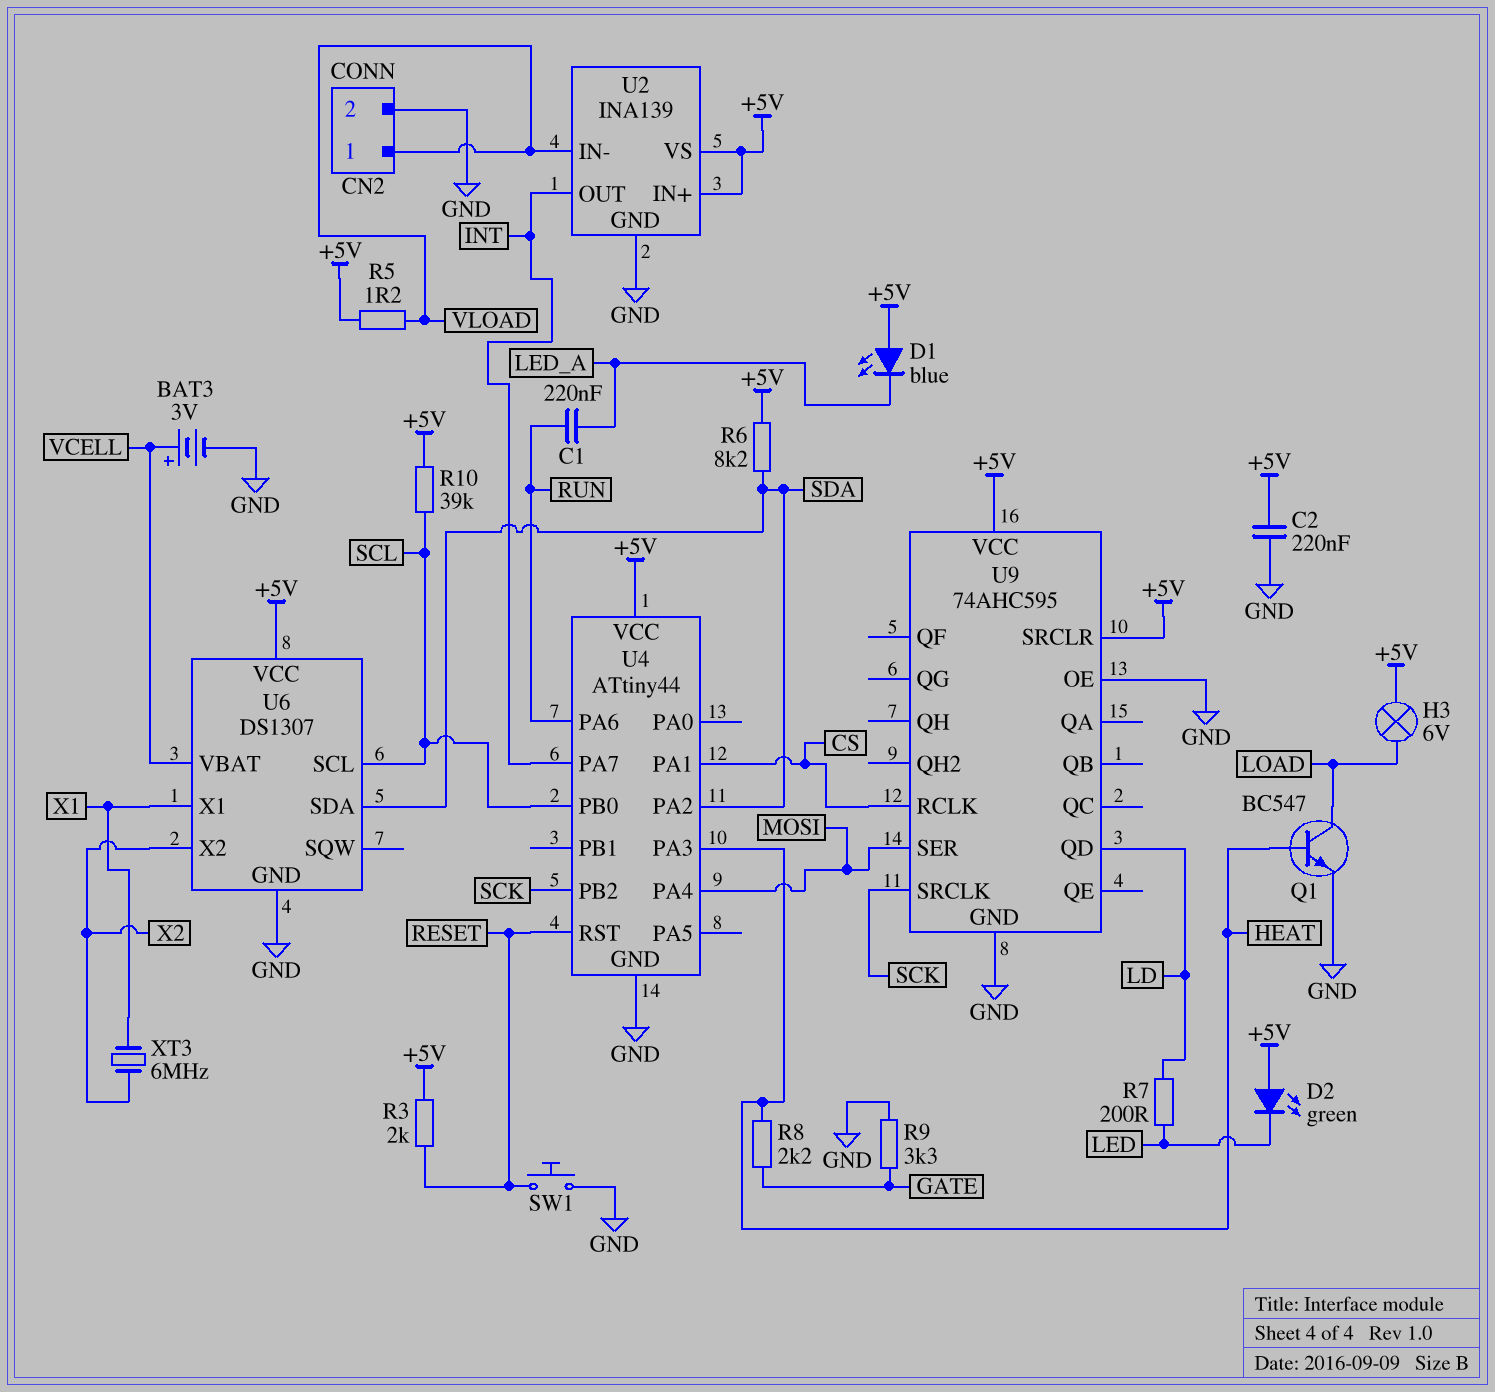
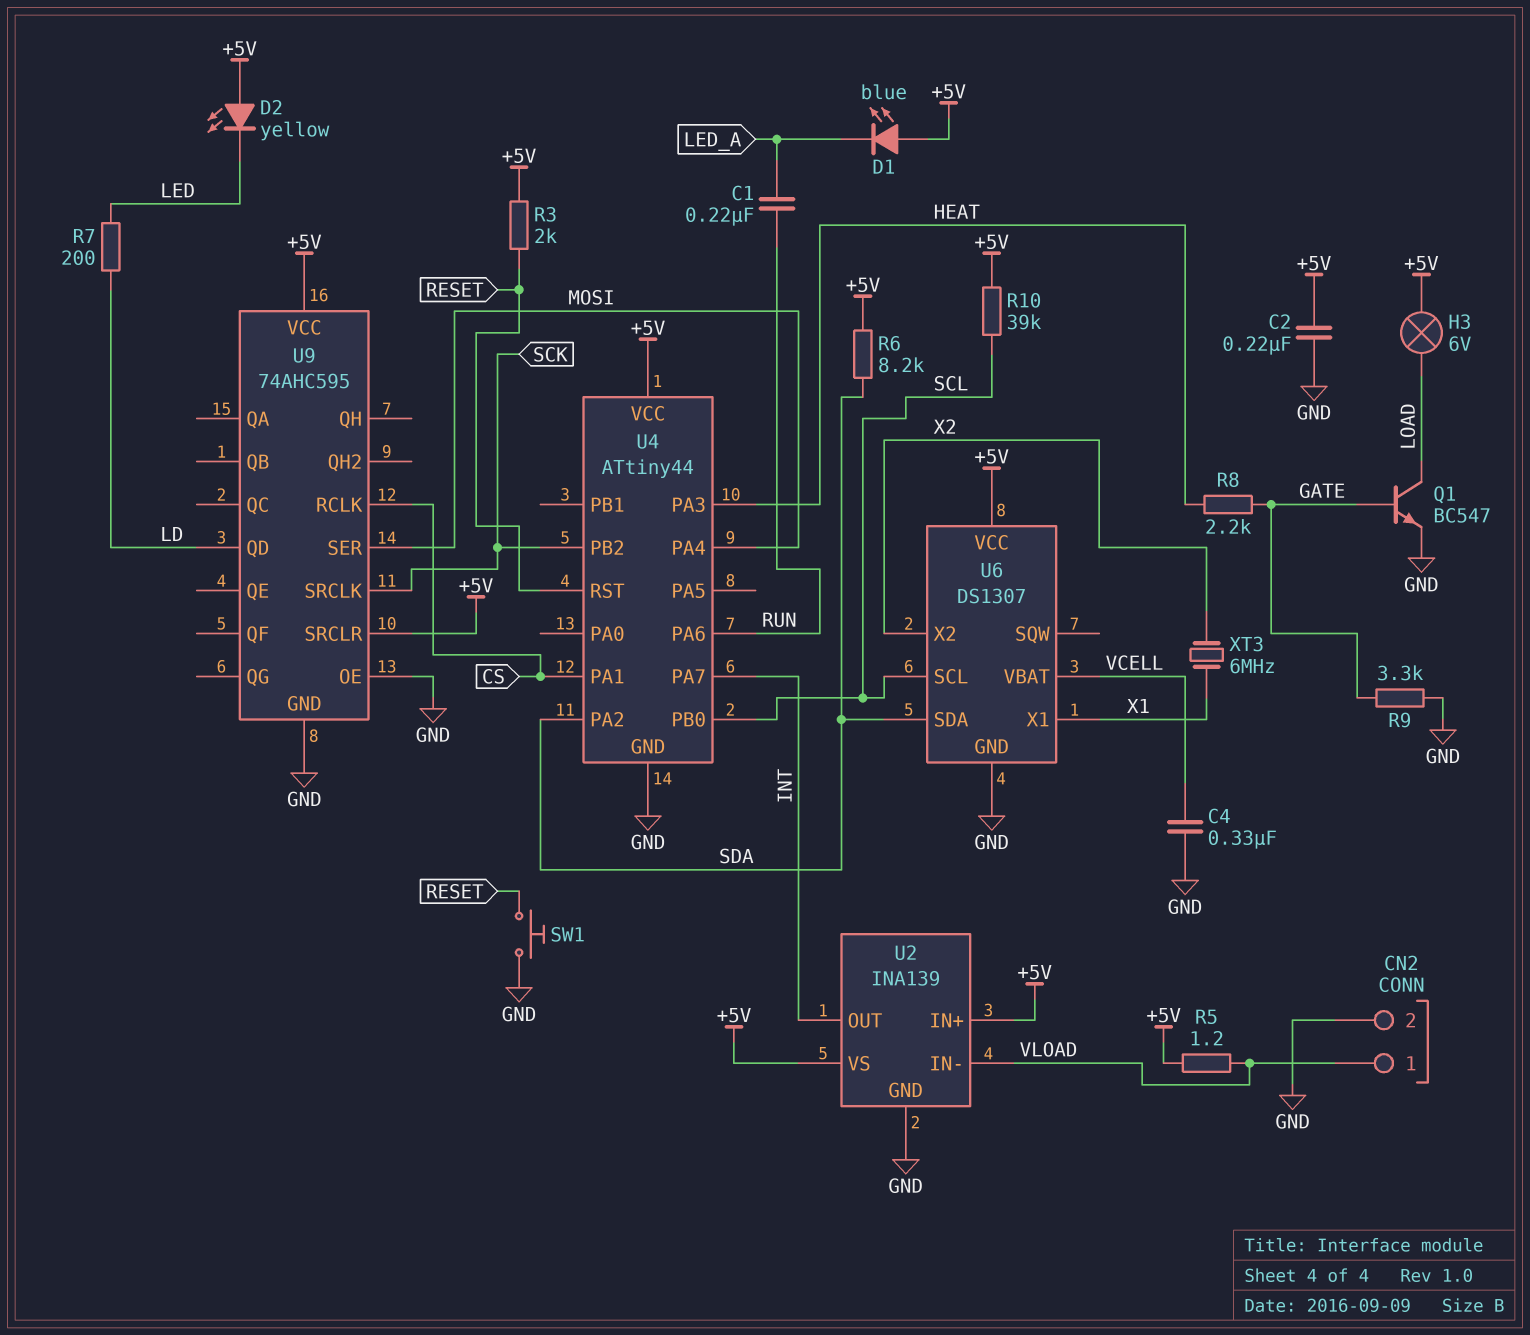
BAT3: 3V (plus VCELL, minus GND) -> none
C4: none -> 330nF (GND, VCELL)
D2: LED green (A +5V, K LED) -> LED yellow (A +5V, K LED)
Q1: NPN BC547 (B HEAT, C LOAD, E GND) -> NPN BC547 (B GATE, C LOAD, E GND)

